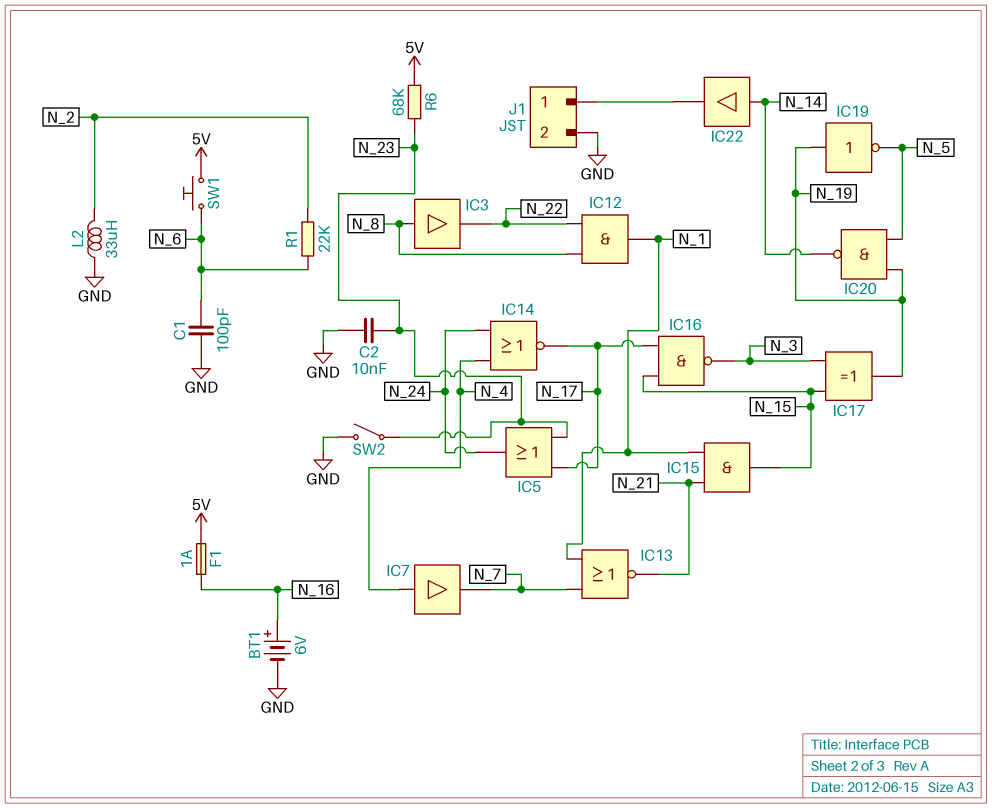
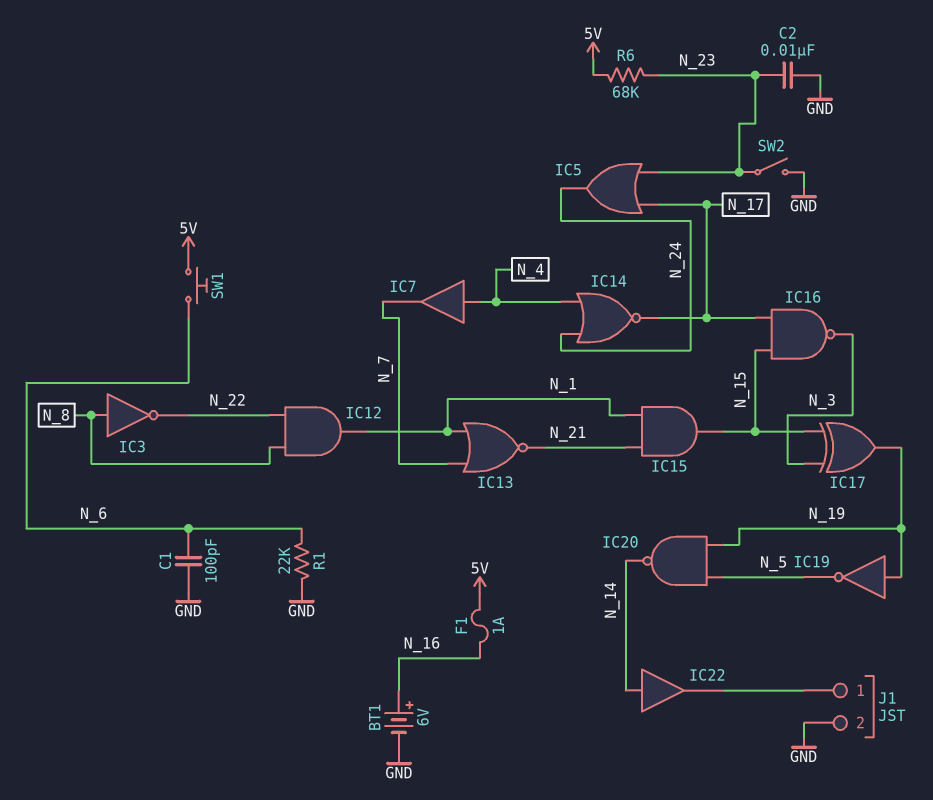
IC3: buffer (in N_8, out N_22) -> NOT (in N_8, out N_22)
L2: 33uH (GND, N_2) -> none
R1: 22k (N_2, N_6) -> 22k (GND, N_6)

